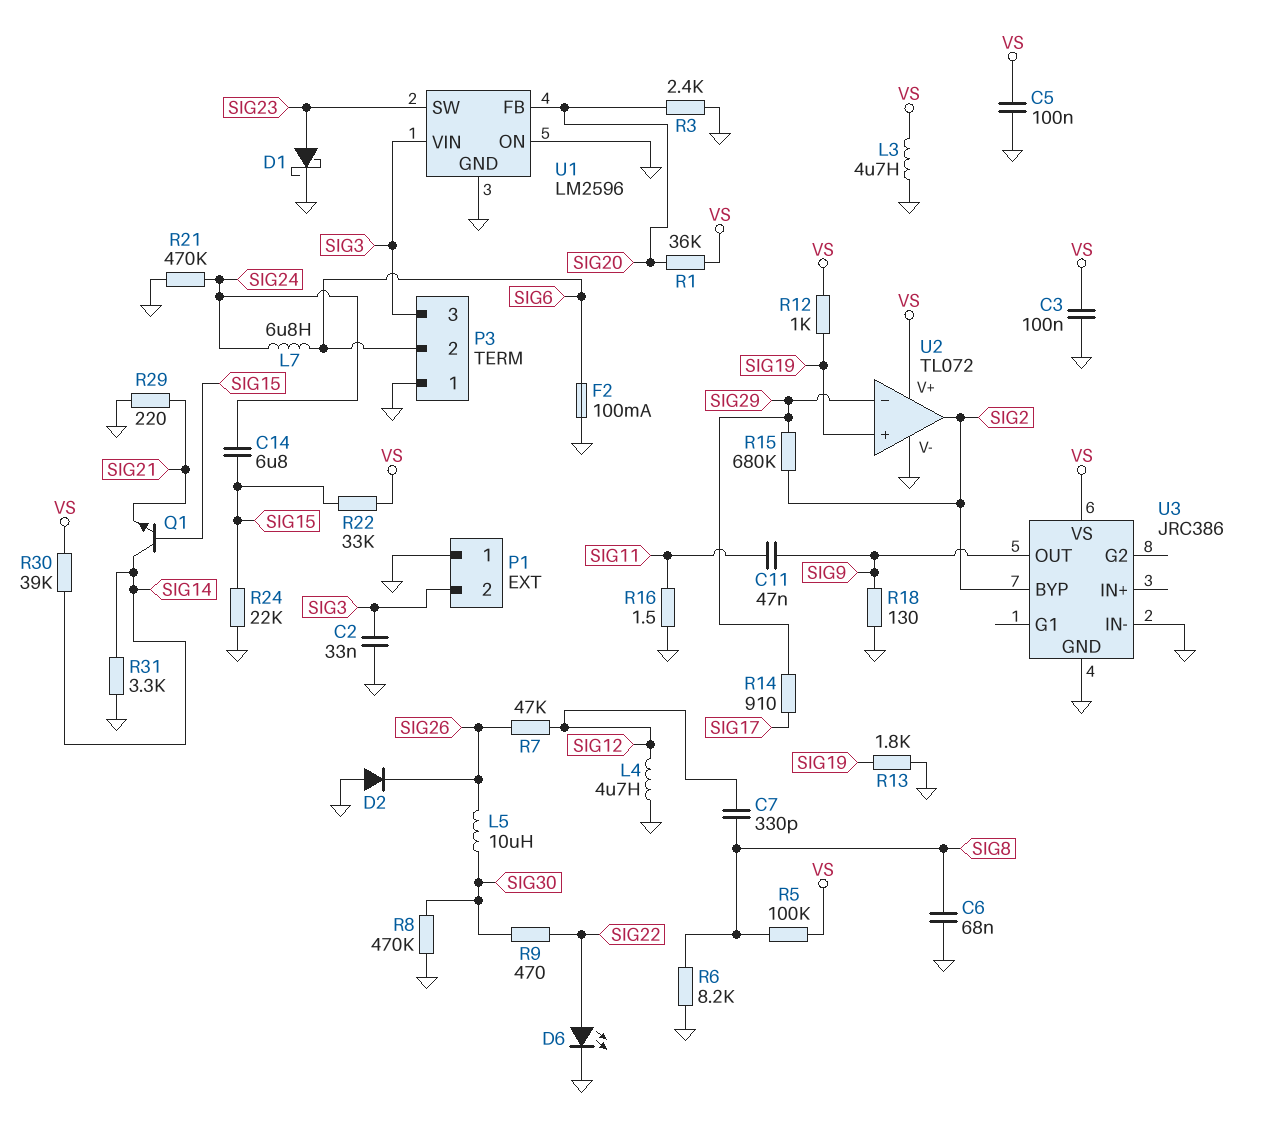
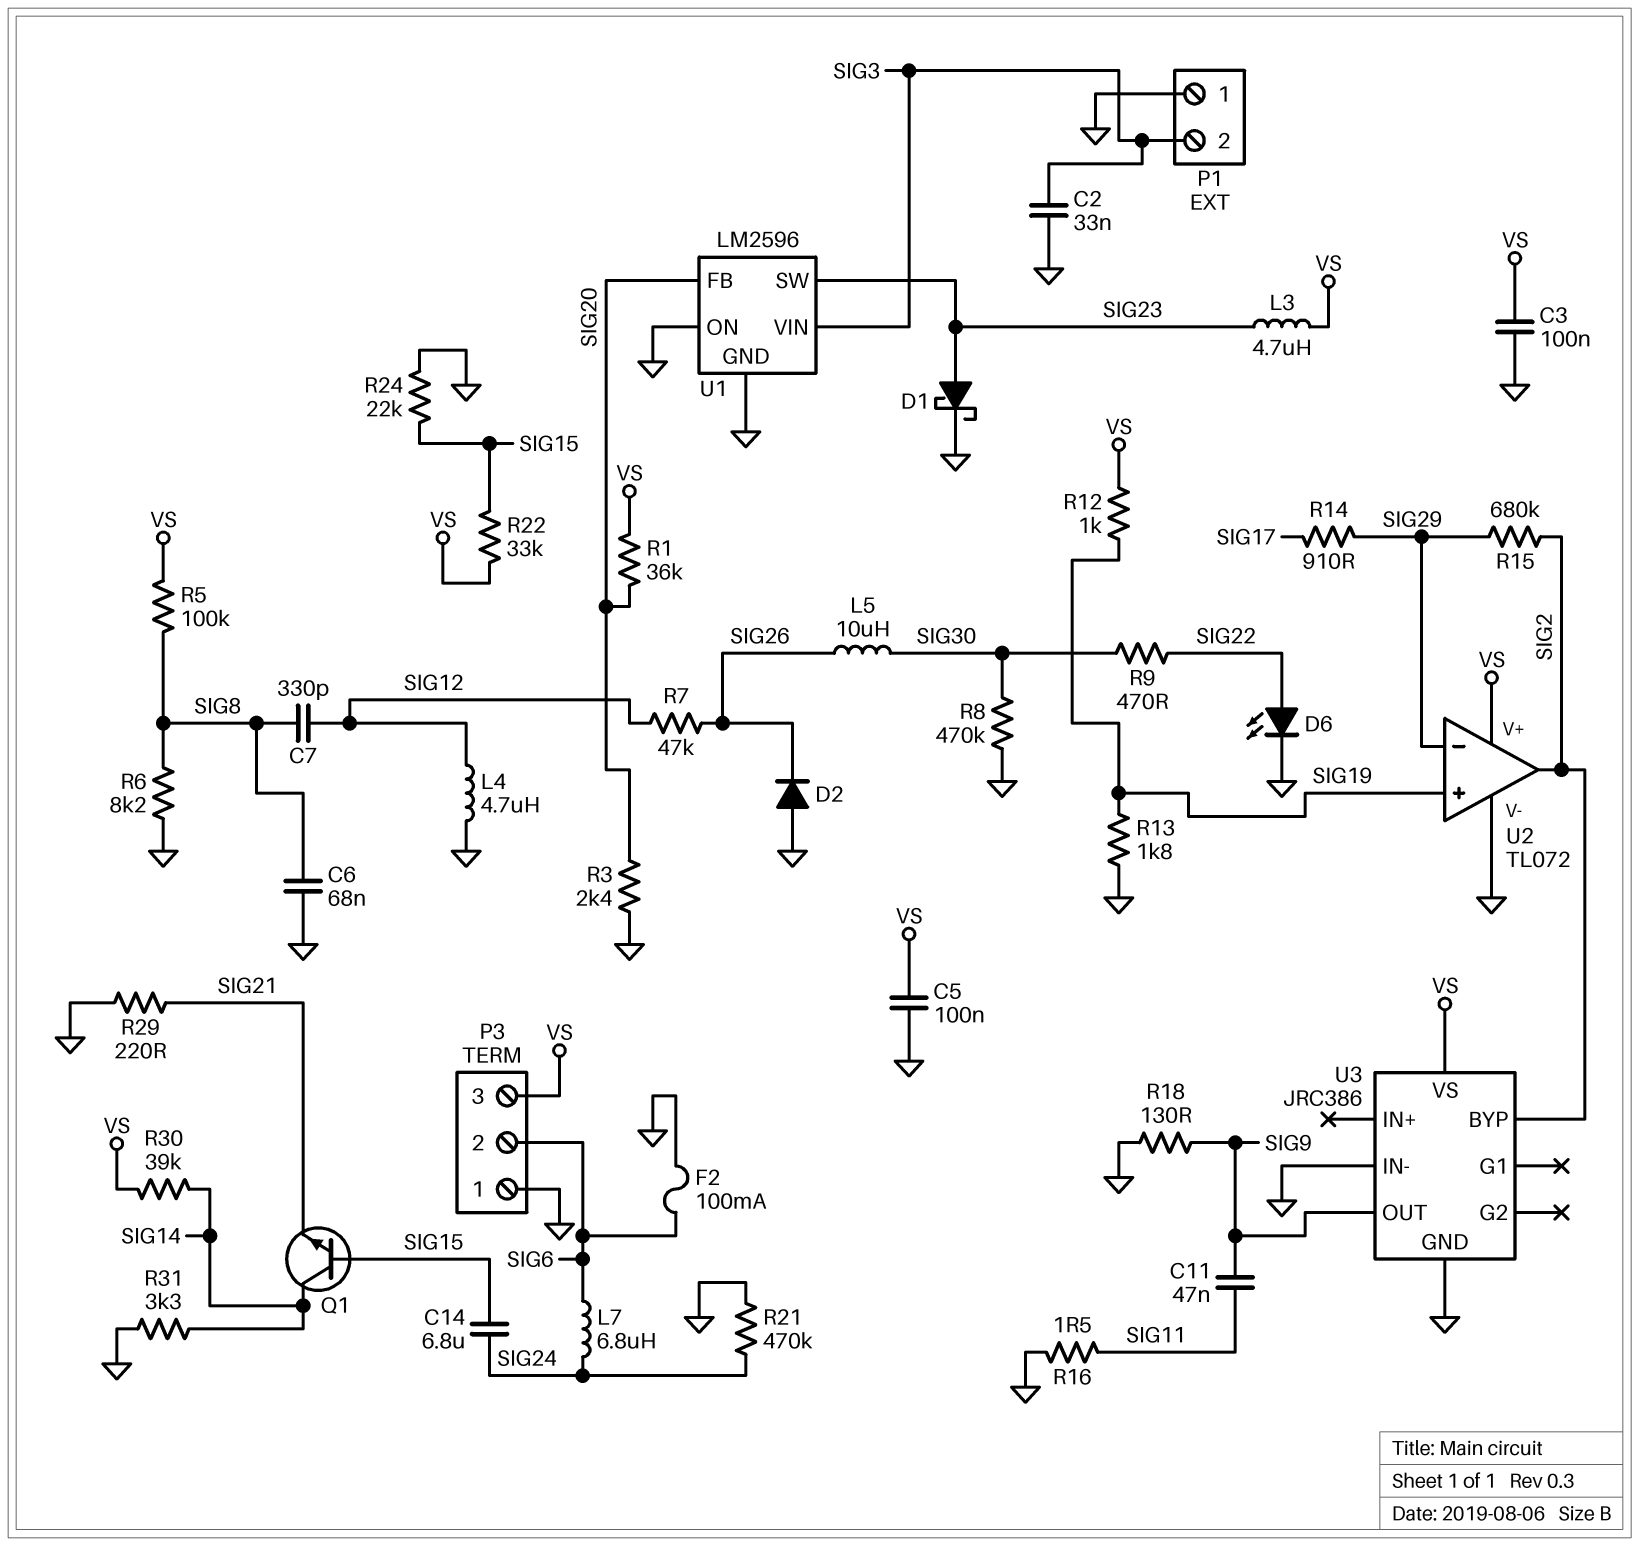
L3: 4.7uH (GND, VS) -> 4.7uH (SIG23, VS)
P3 pin 3: SIG3 -> VS

